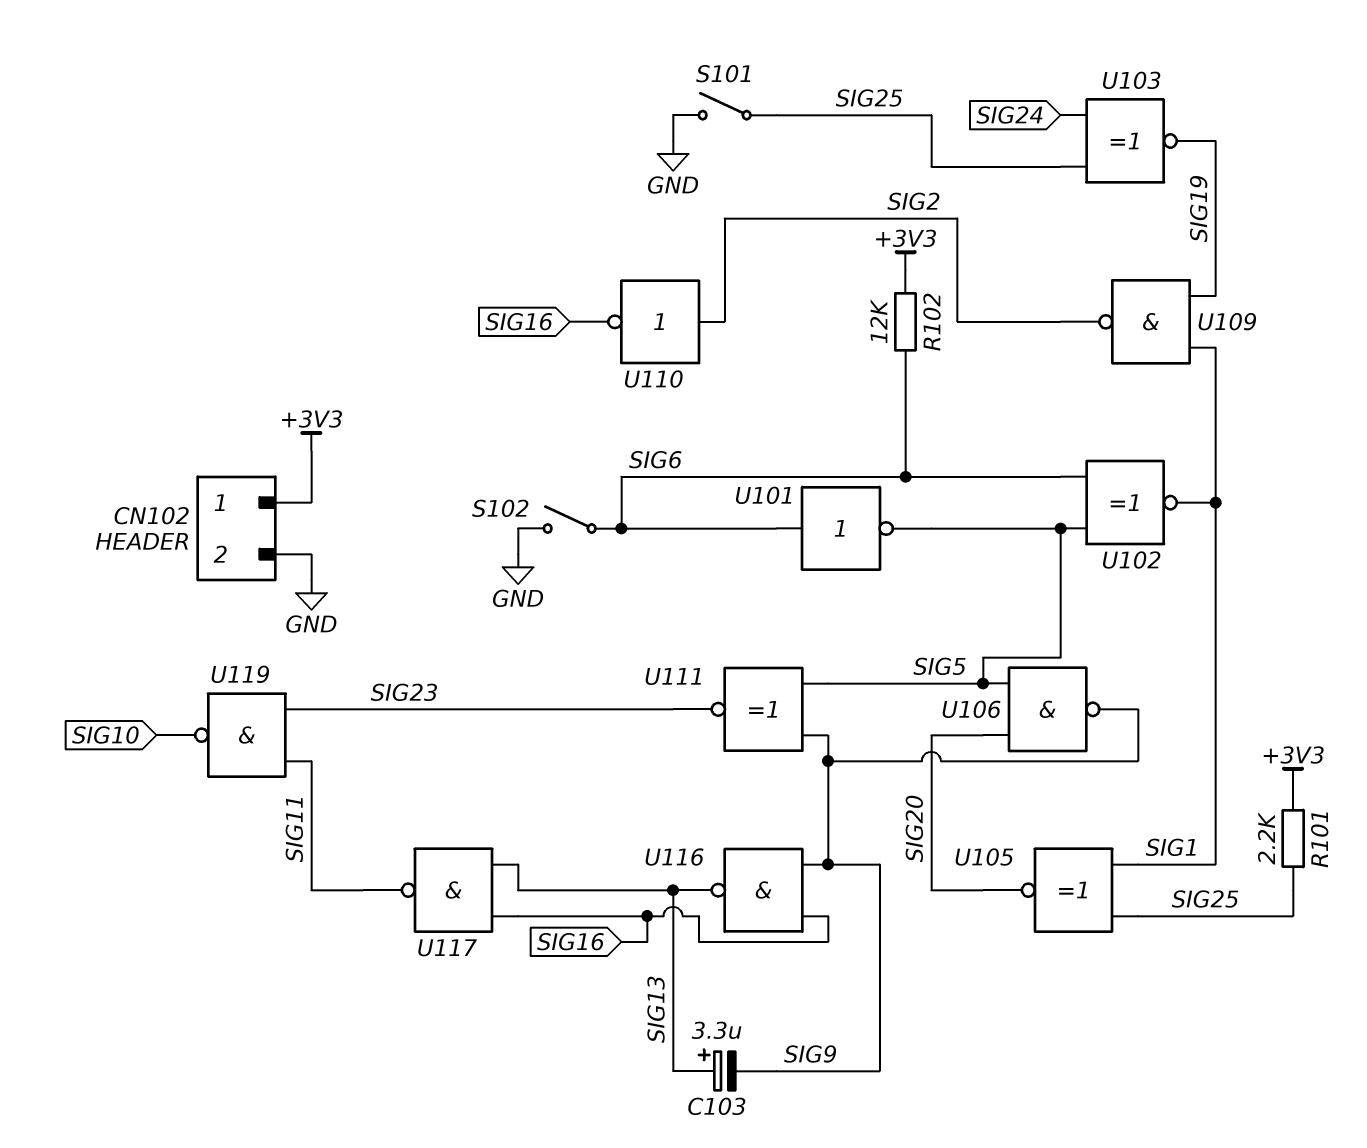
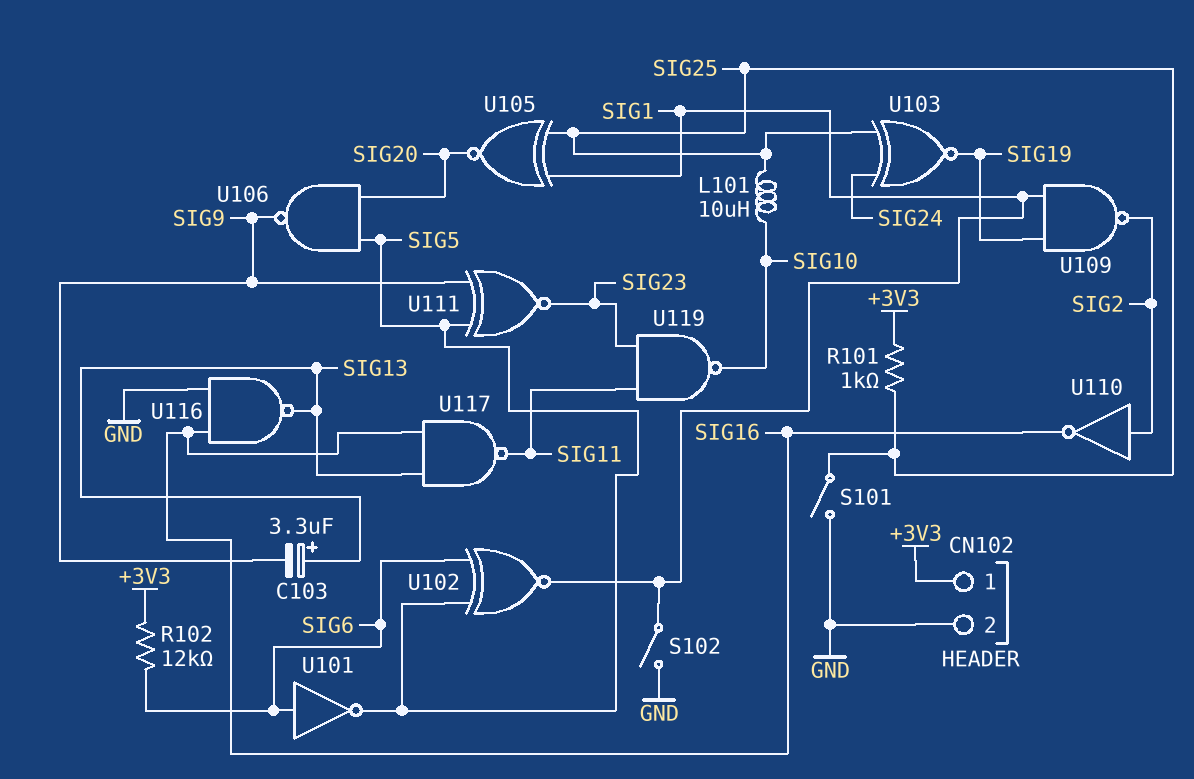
L101: none -> 10uH (SIG10, SIG25)
R101: 2.2k (+3V3, SIG25) -> 1k (+3V3, SIG25)
S102: switch (GND, SIG6) -> switch (GND, SIG1)
U116: NAND (in SIG9, in SIG16, out SIG13) -> NAND (in GND, in SIG16, out SIG13)

